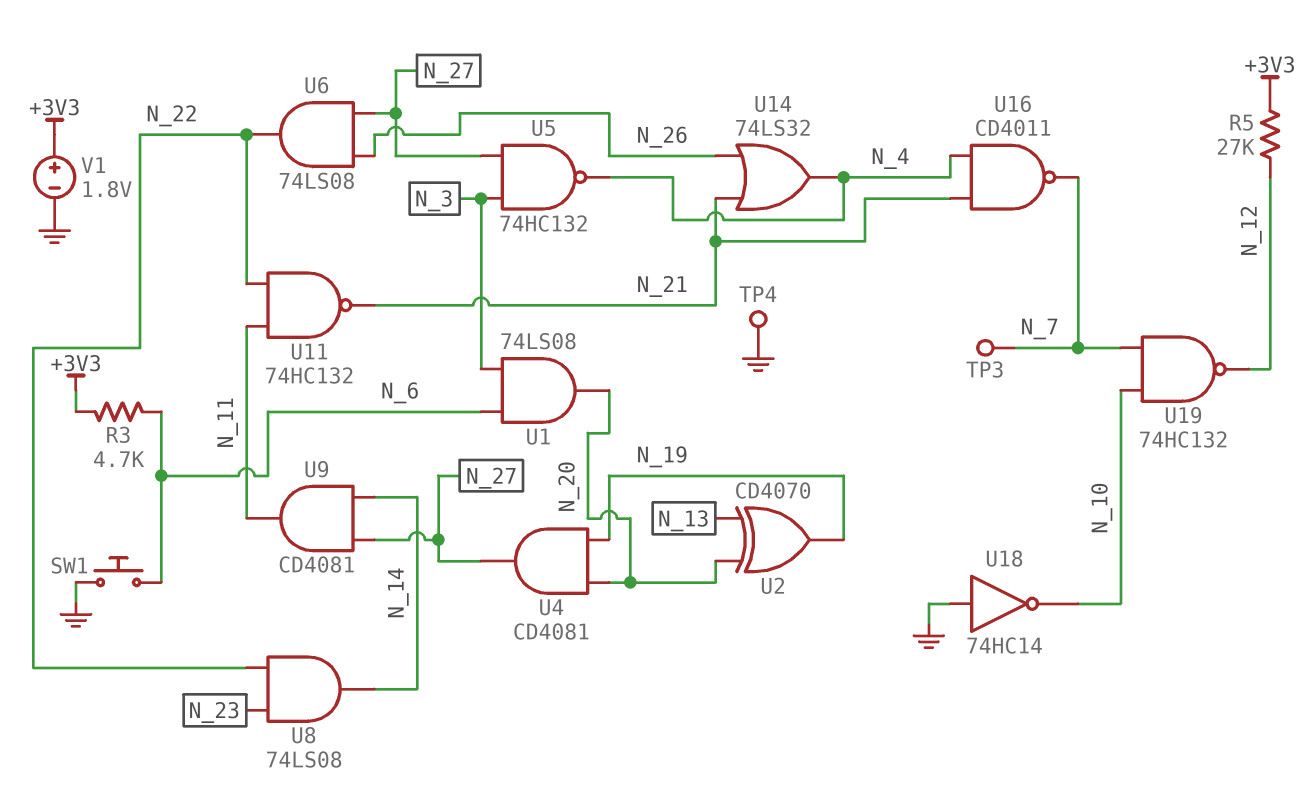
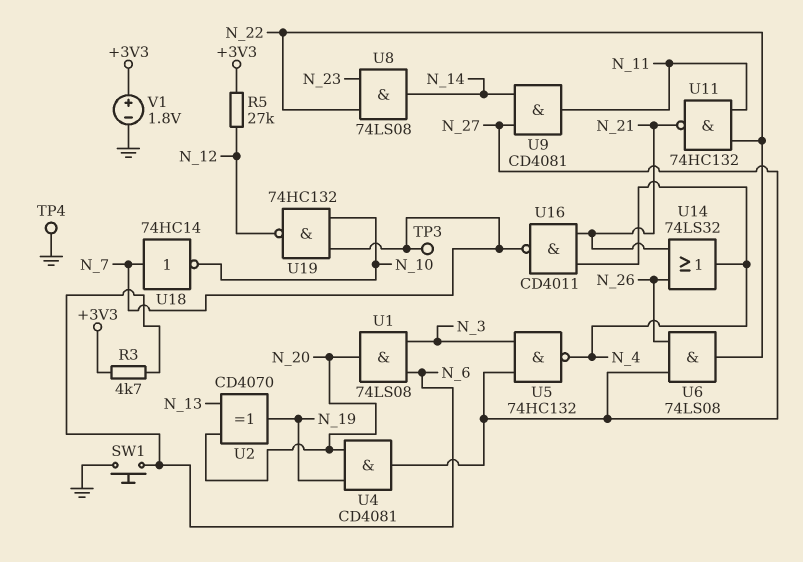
U18: NOT 74HC14 (in GND, out N_10) -> NOT 74HC14 (in N_7, out N_10)

